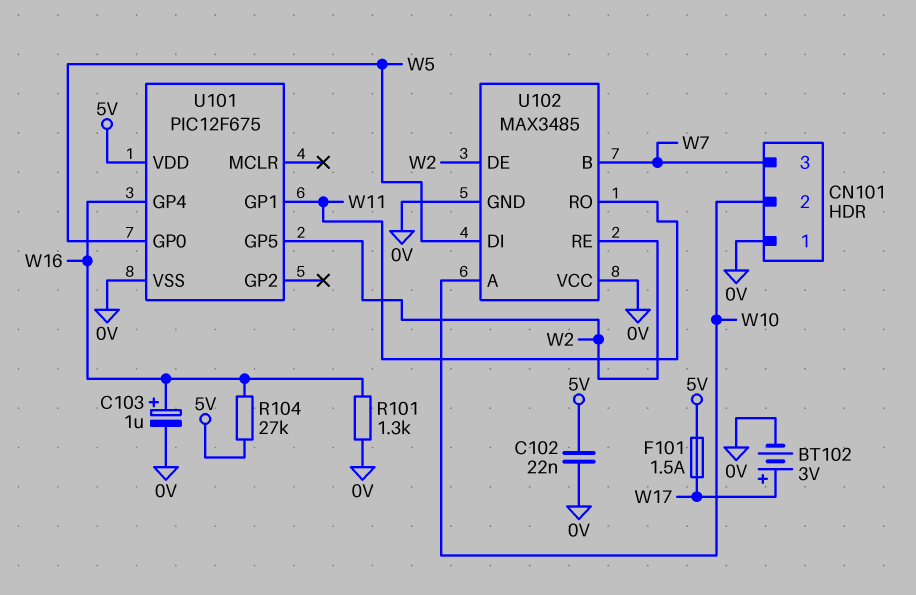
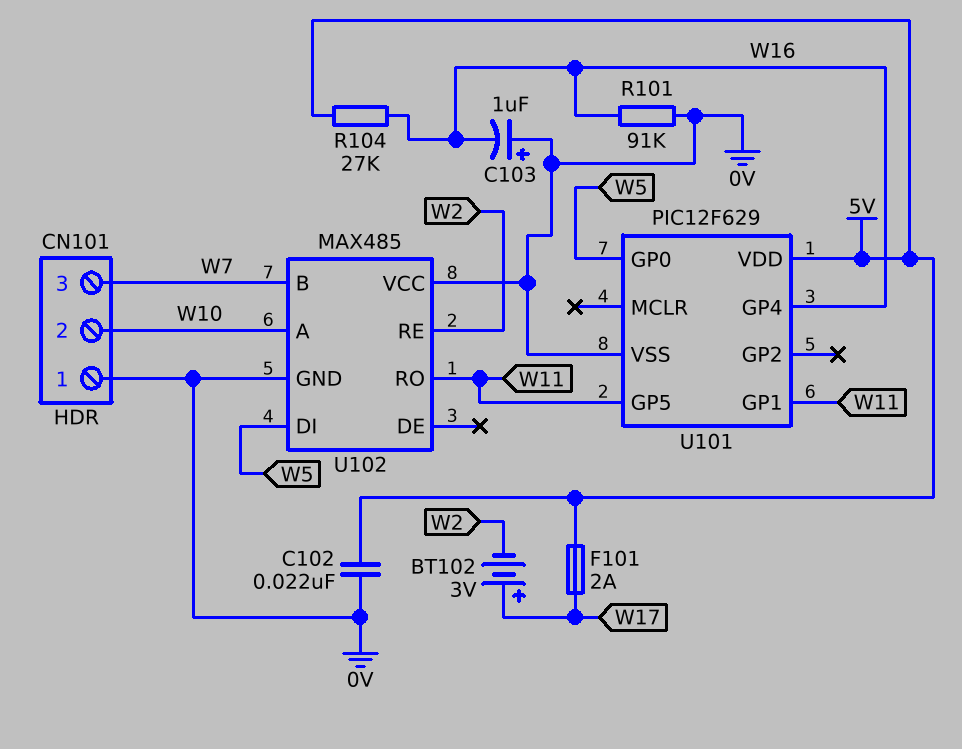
BT102: 3V (plus W17, minus 0V) -> 3V (plus W17, minus W2)
C103: 1uF (plus W16, minus 0V) -> 1uF (plus 0V, minus W16)
F101: 1.5A (5V, W17) -> 2A (5V, W17)
R101: 1.3k (0V, W16) -> 91k (0V, W16)
U101: PIC12F675 -> PIC12F629
U101 pin GP5: W2 -> W11
U102: MAX3485 -> MAX485
U102 pin DE: W2 -> none

